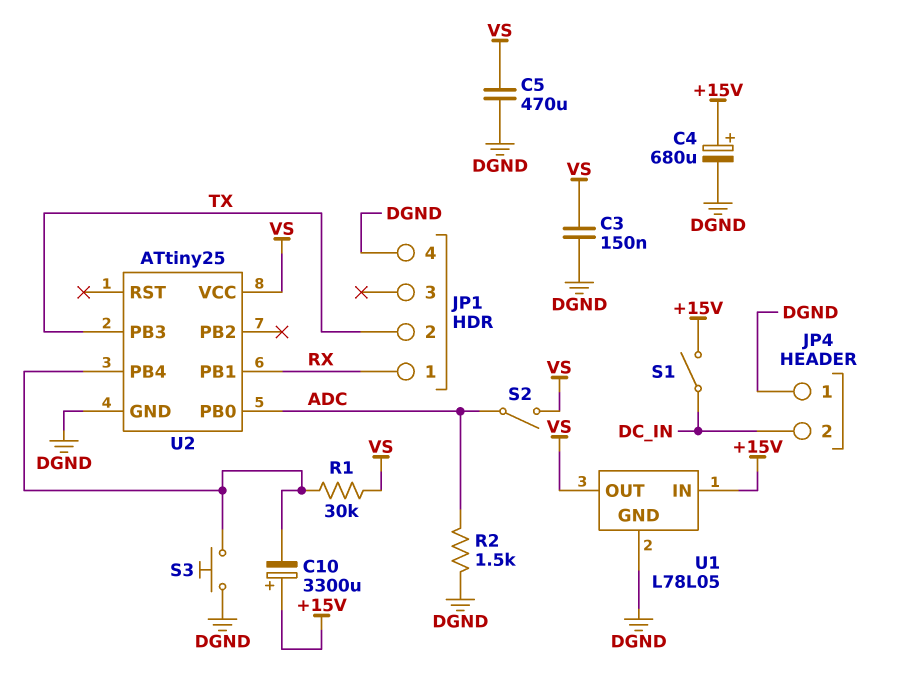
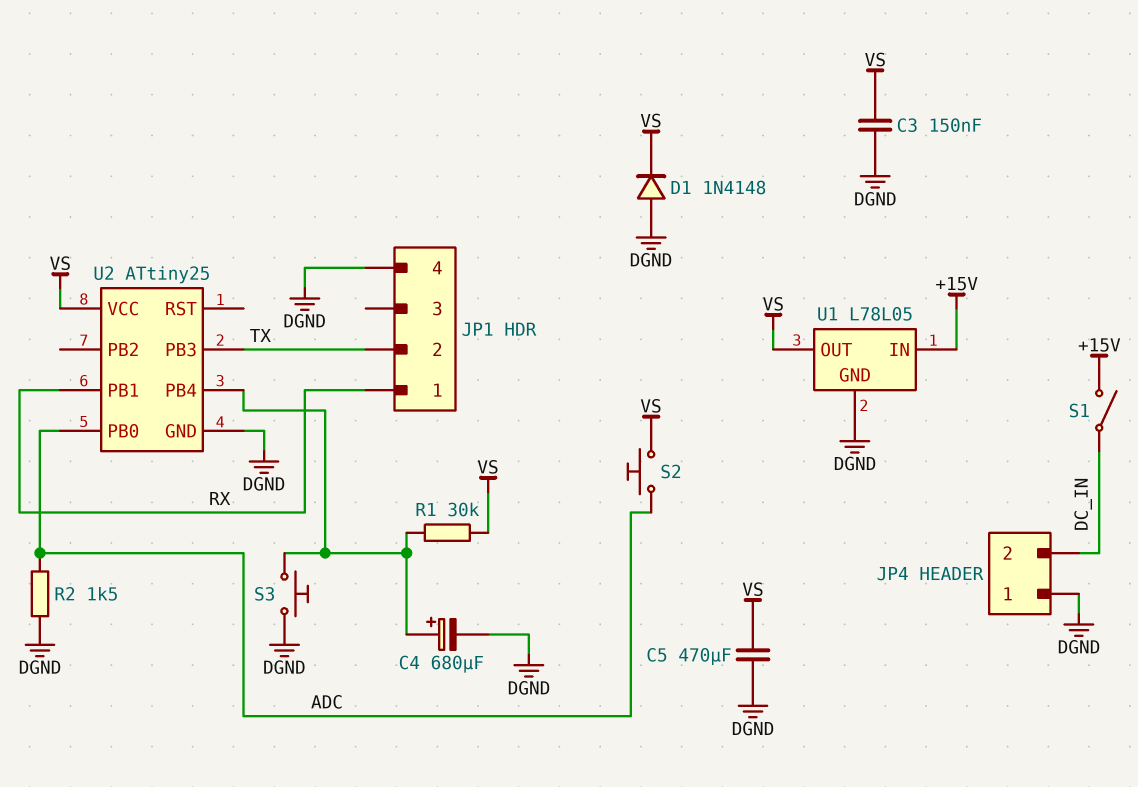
C4: 680uF (plus +15V, minus DGND) -> 680uF (plus U2/PB4, minus DGND)
C10: 3300uF (plus +15V, minus U2/PB4) -> none
D1: none -> diode 1N4148 (A DGND, K VS)
S2: switch (ADC, VS) -> button (ADC, VS)

